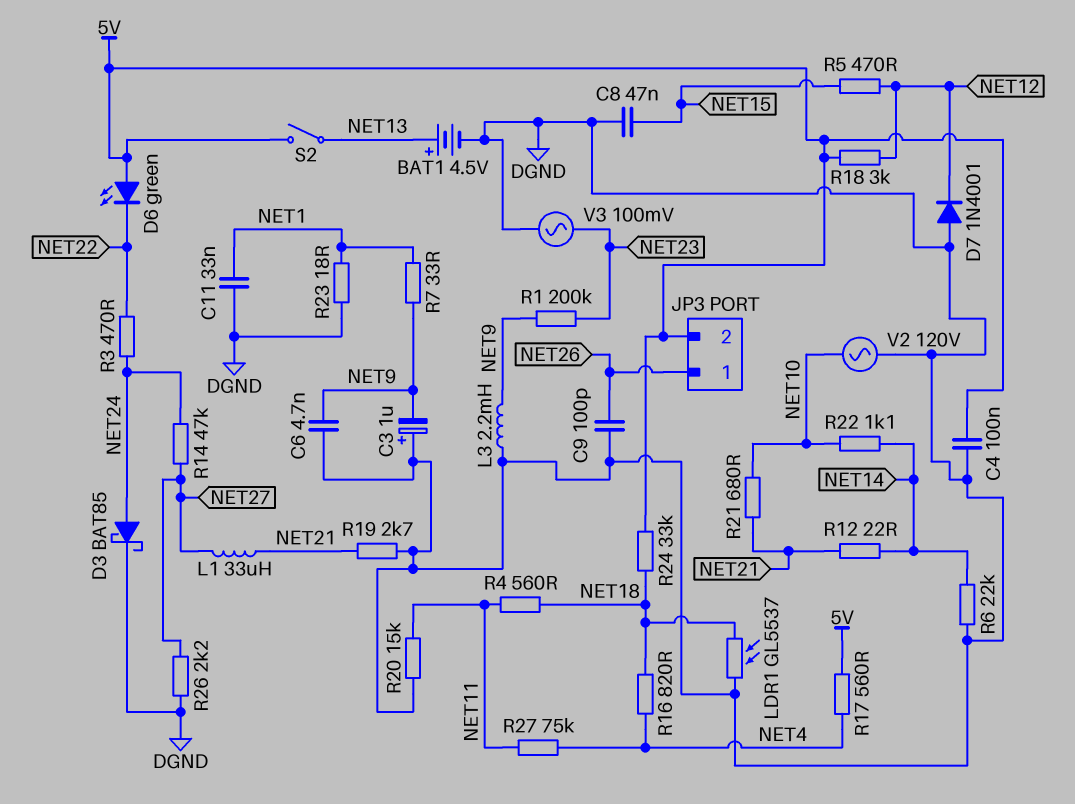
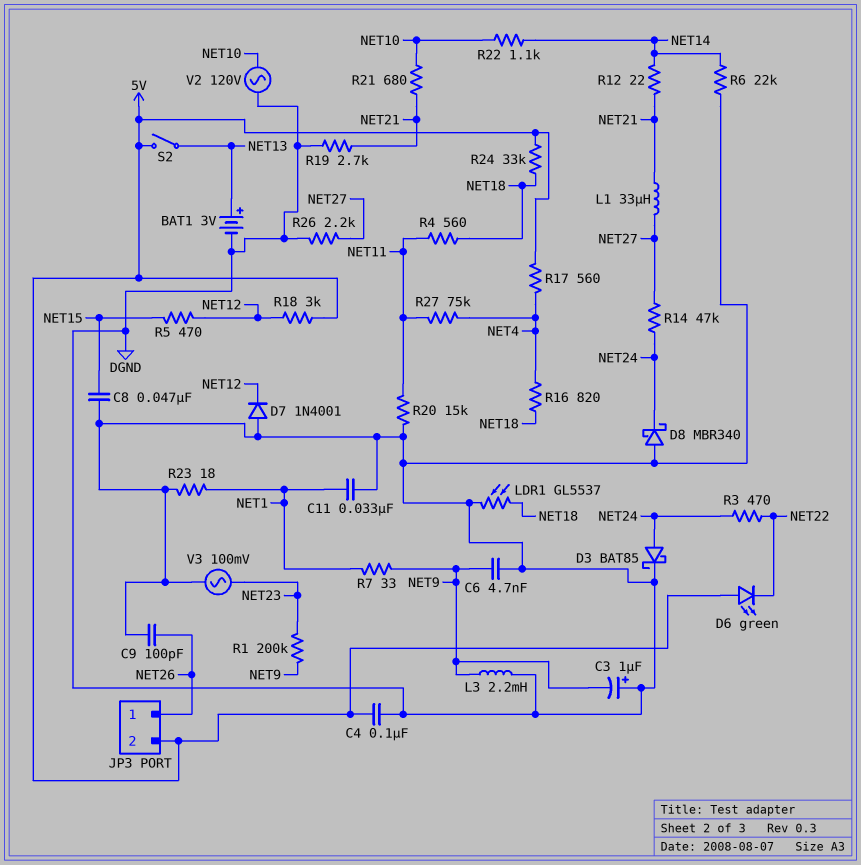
BAT1: 4.5V (plus NET13, minus DGND) -> 3V (plus NET13, minus DGND)
D8: none -> schottky MBR340 (A DGND, K NET24)

